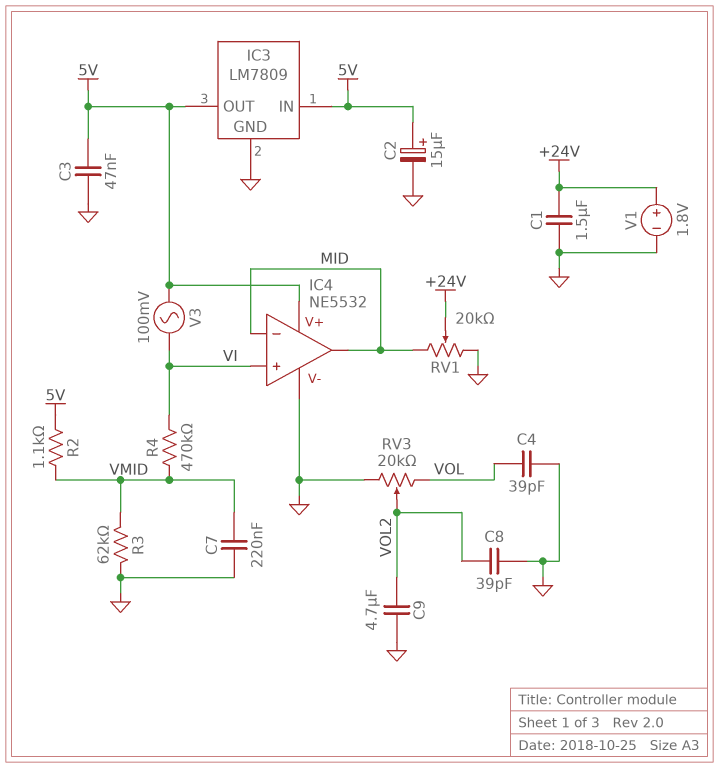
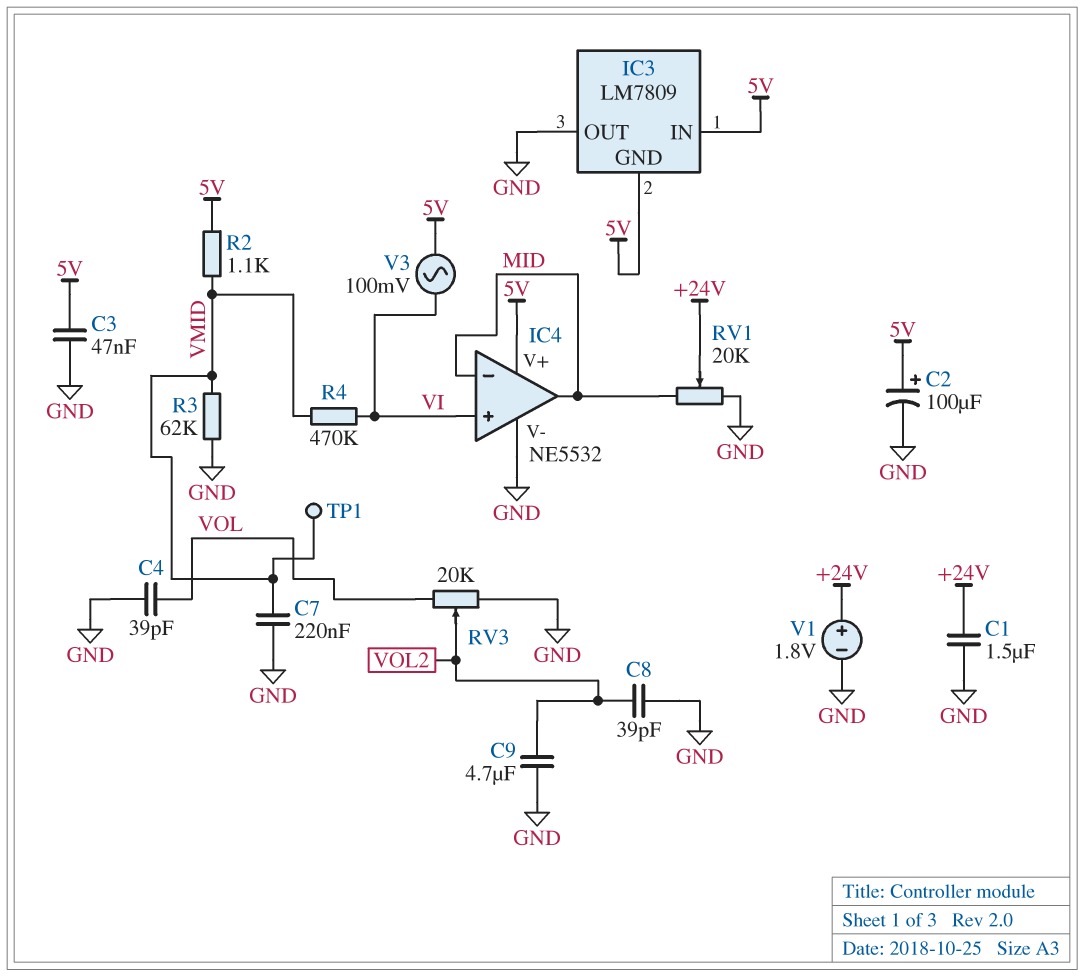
C2: 15uF (plus 5V, minus GND) -> 100uF (plus 5V, minus GND)
IC3 pin GND: GND -> 5V
IC3 pin OUT: 5V -> GND
TP1: none -> test point (VMID)

